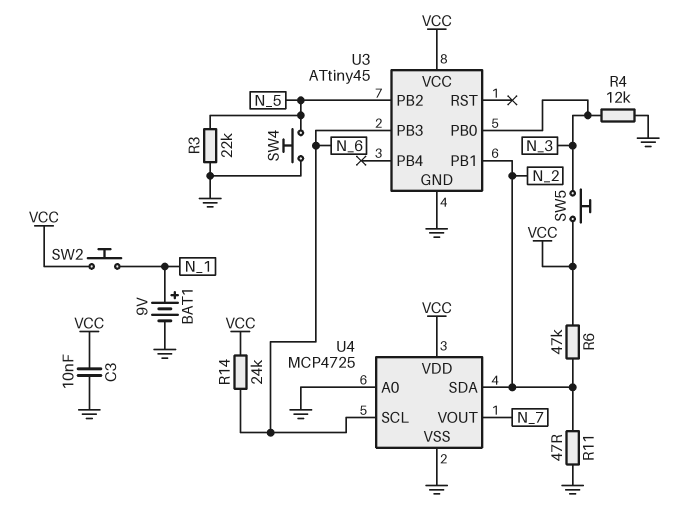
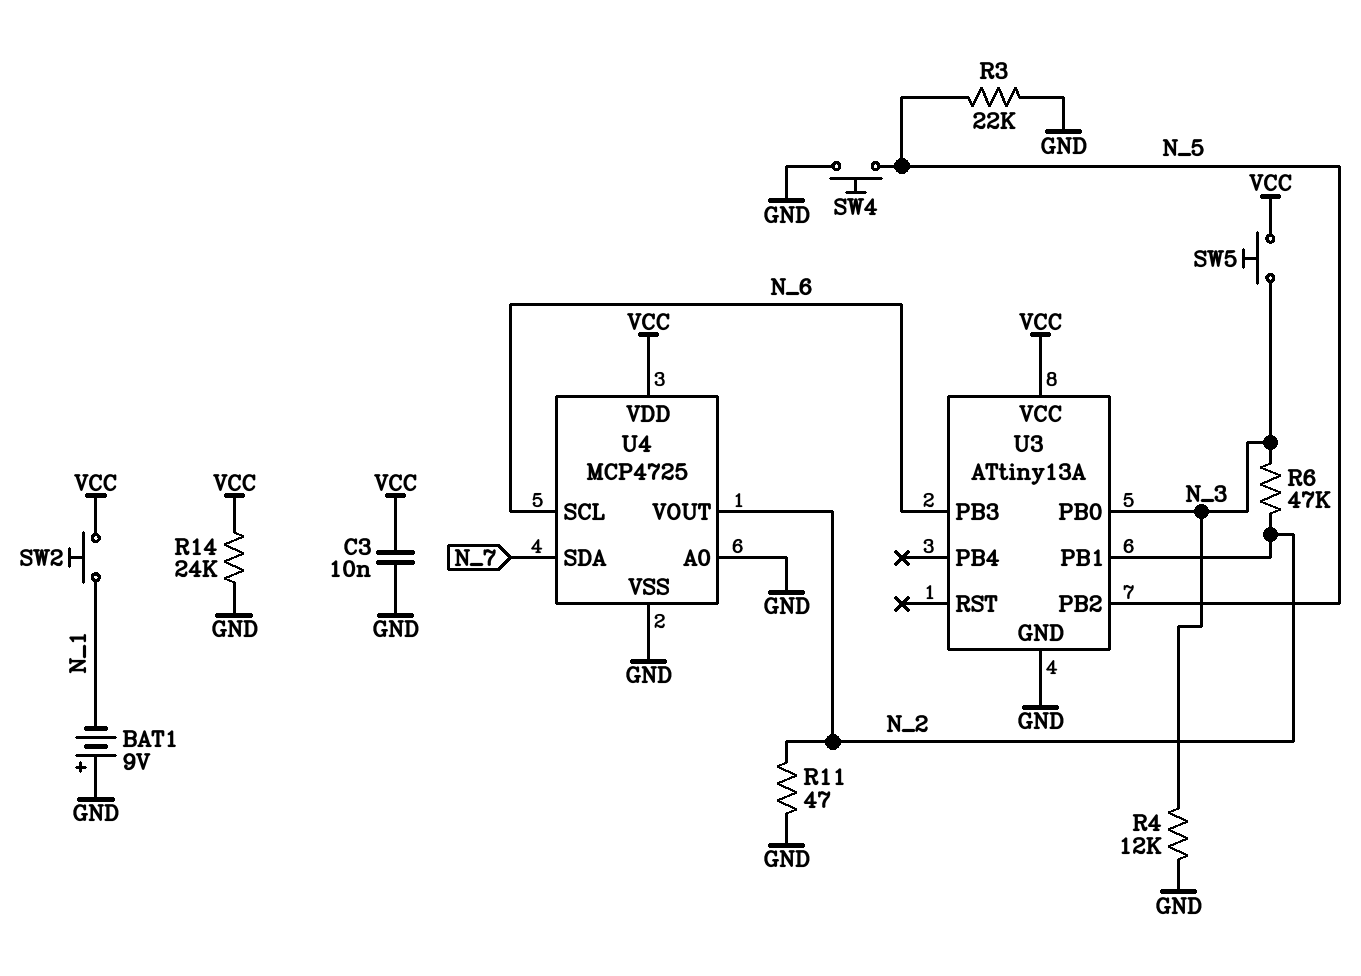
BAT1: 9V (plus N_1, minus GND) -> 9V (plus GND, minus N_1)
R6: 47k (N_2, VCC) -> 47k (N_2, N_3)
R14: 24k (N_6, VCC) -> 24k (GND, VCC)
U3: ATtiny45 -> ATtiny13A
U4 pin SDA: N_2 -> N_7
U4 pin VOUT: N_7 -> N_2

